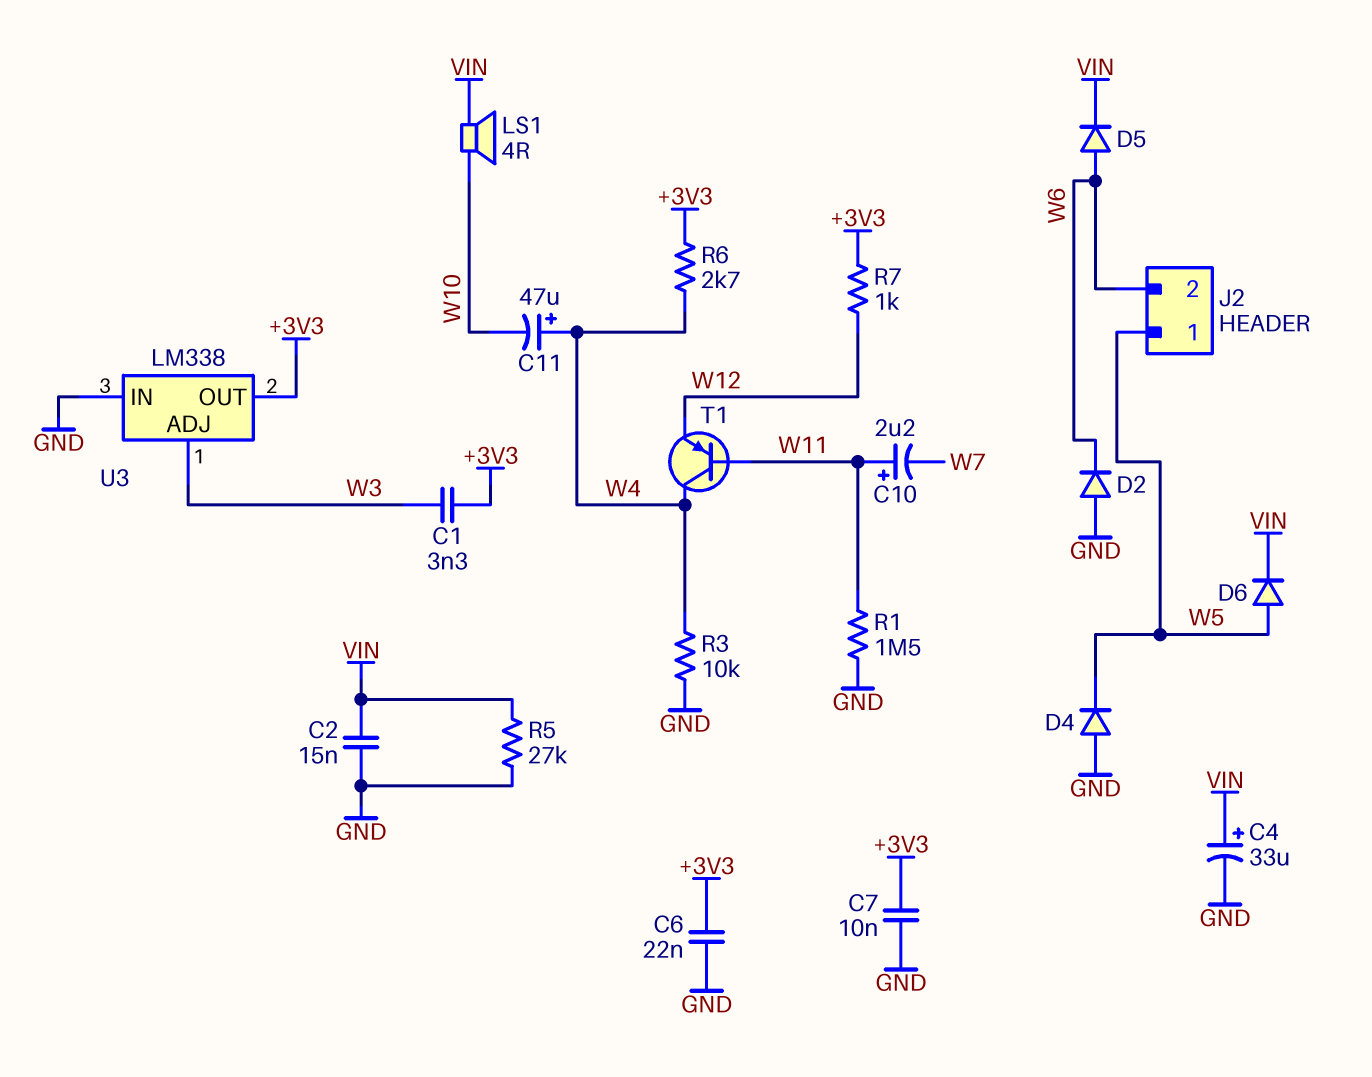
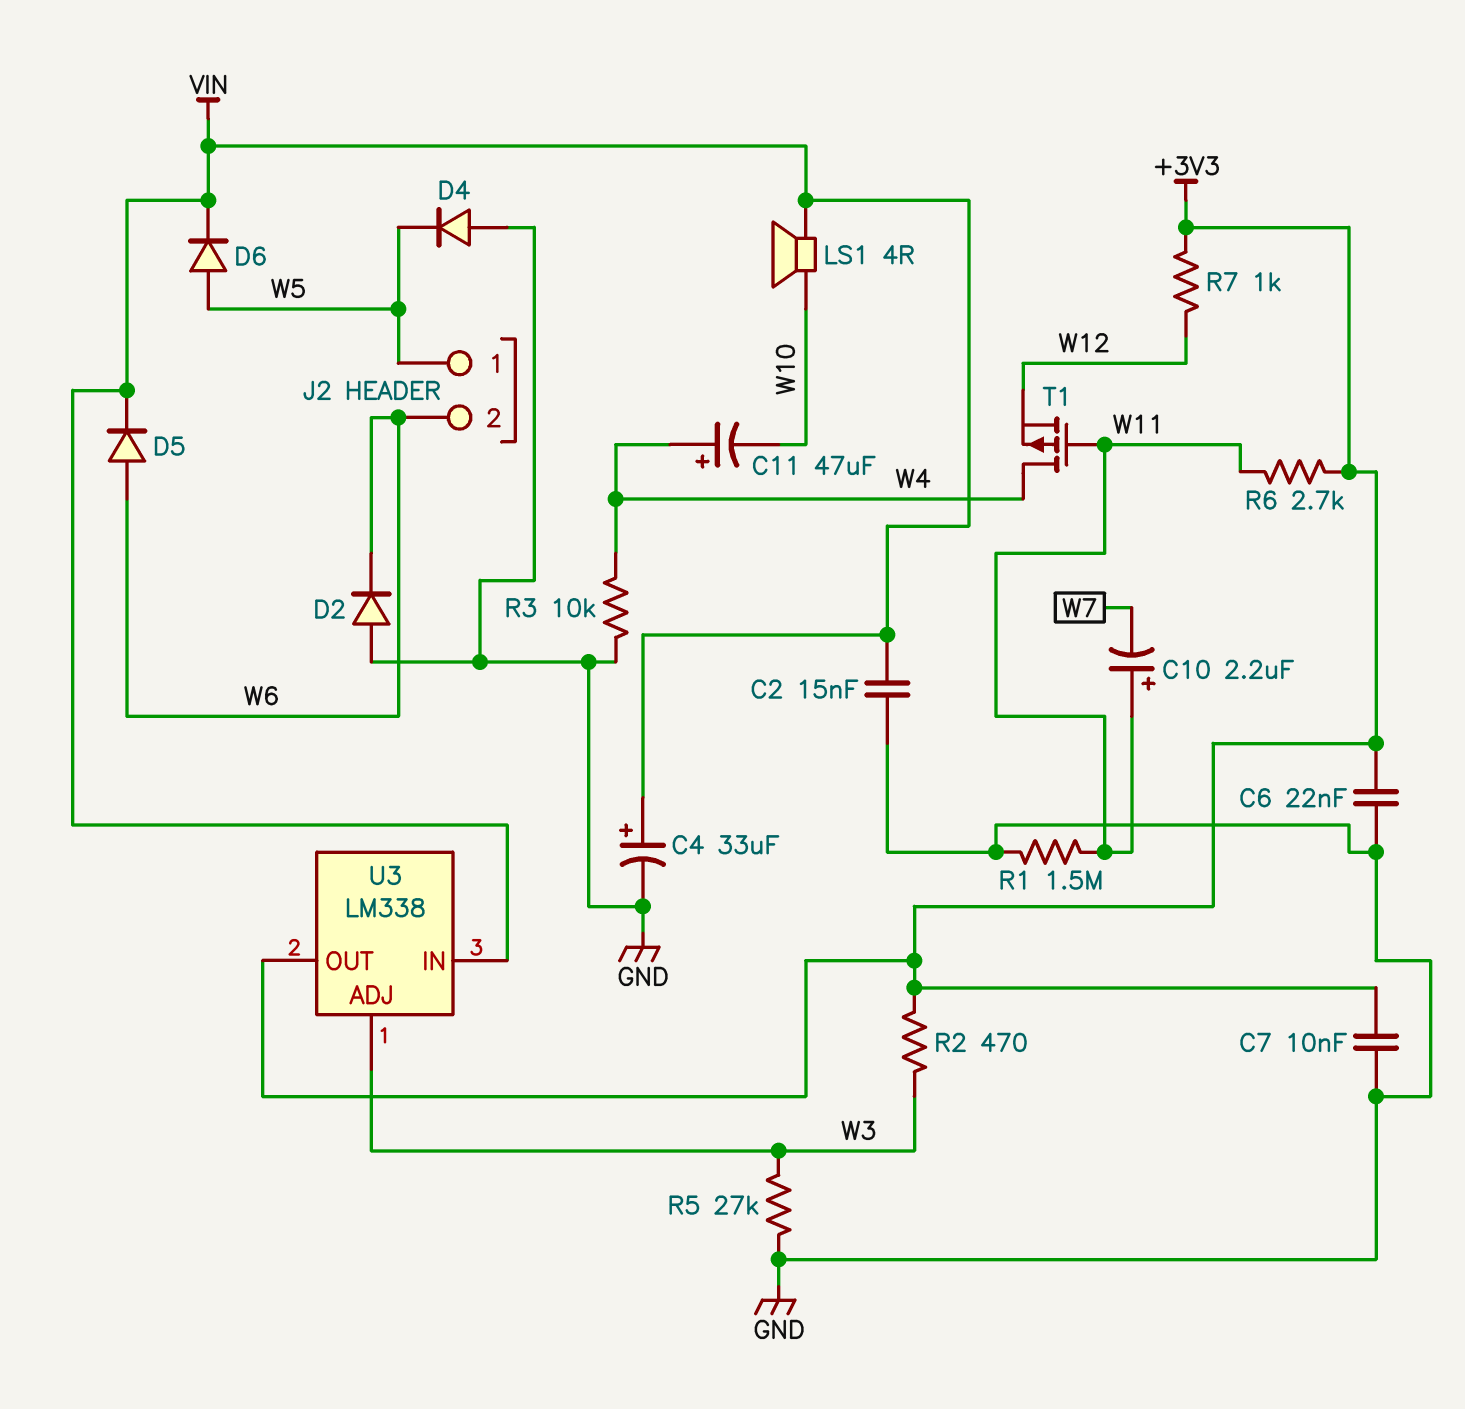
C1: 3.3nF (+3V3, W3) -> none
R2: none -> 470 (+3V3, W3)
R5: 27k (GND, VIN) -> 27k (GND, W3)
R6: 2.7k (+3V3, W4) -> 2.7k (+3V3, W11)
T1: PNP (B W11, C W4, E W12) -> PMOS (G W11, D W4, S W12)
U3 pin IN: GND -> VIN

